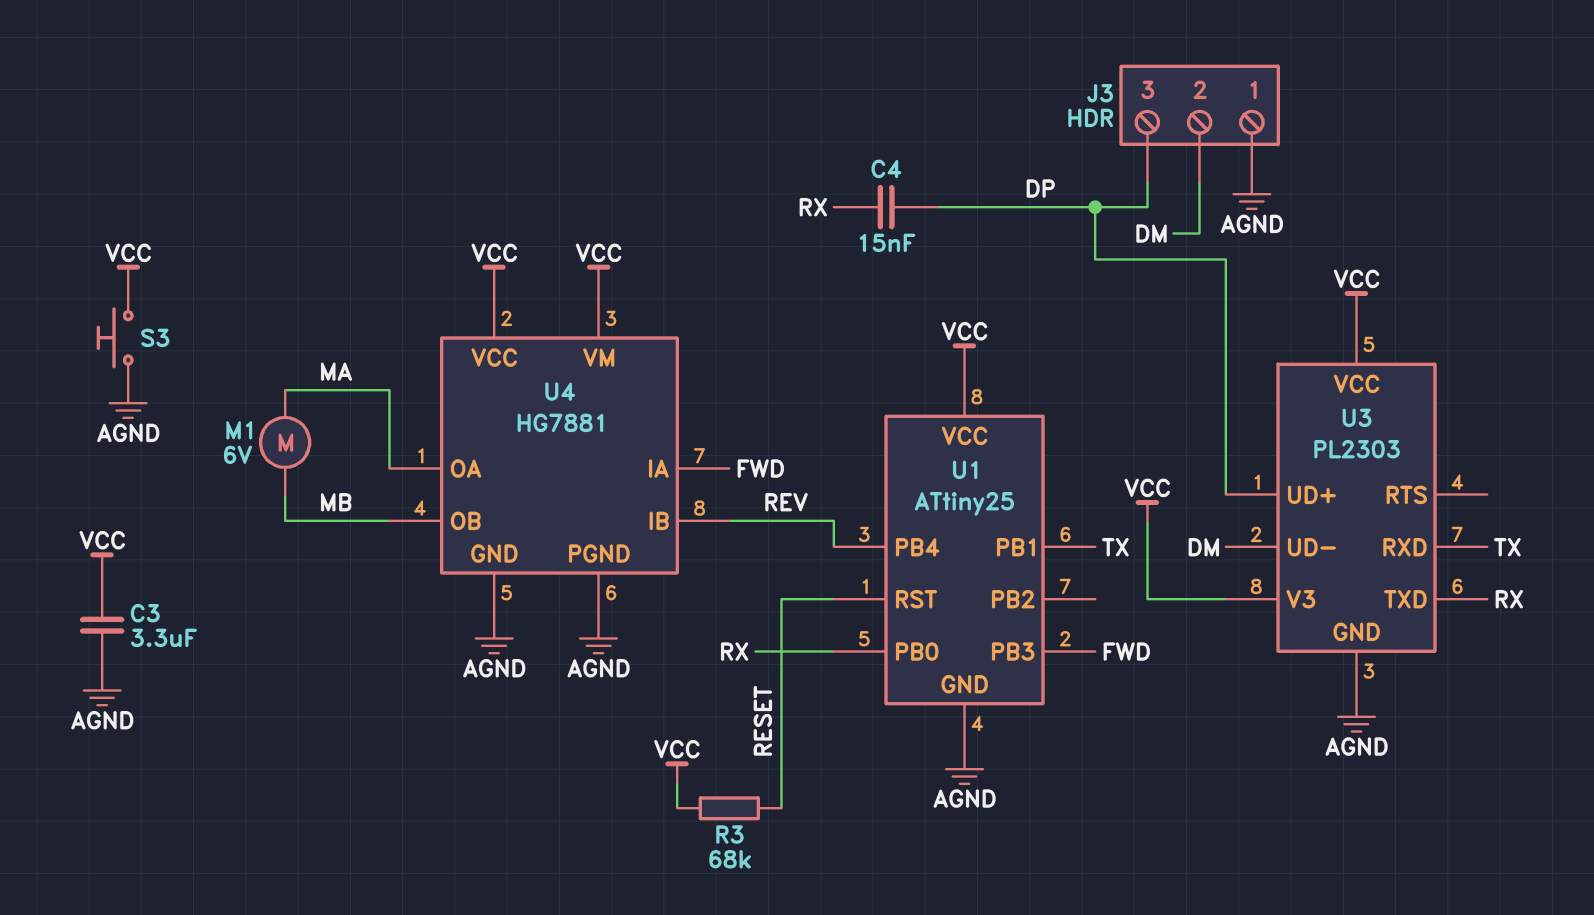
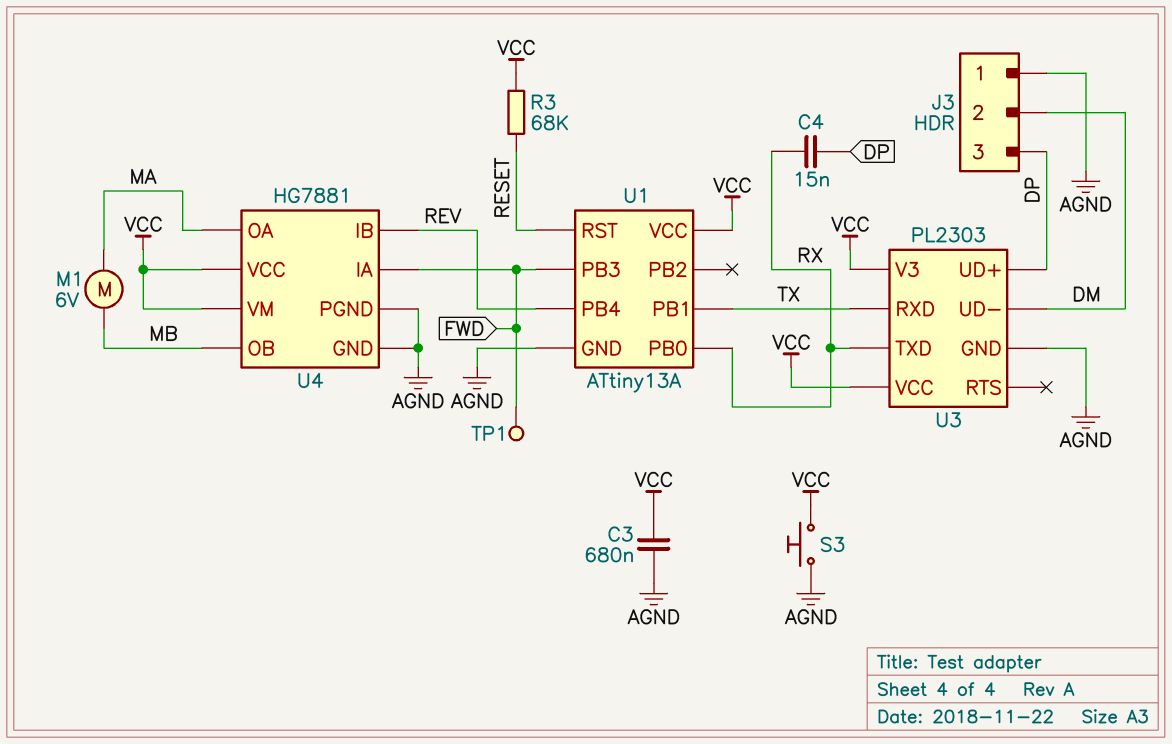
C3: 3.3uF (AGND, VCC) -> 680nF (AGND, VCC)
TP1: none -> test point (FWD)
U1: ATtiny25 -> ATtiny13A

